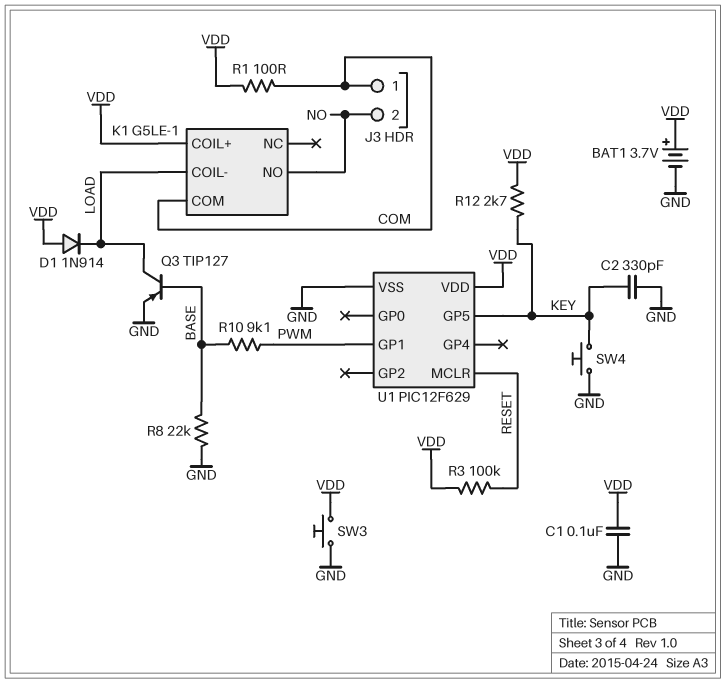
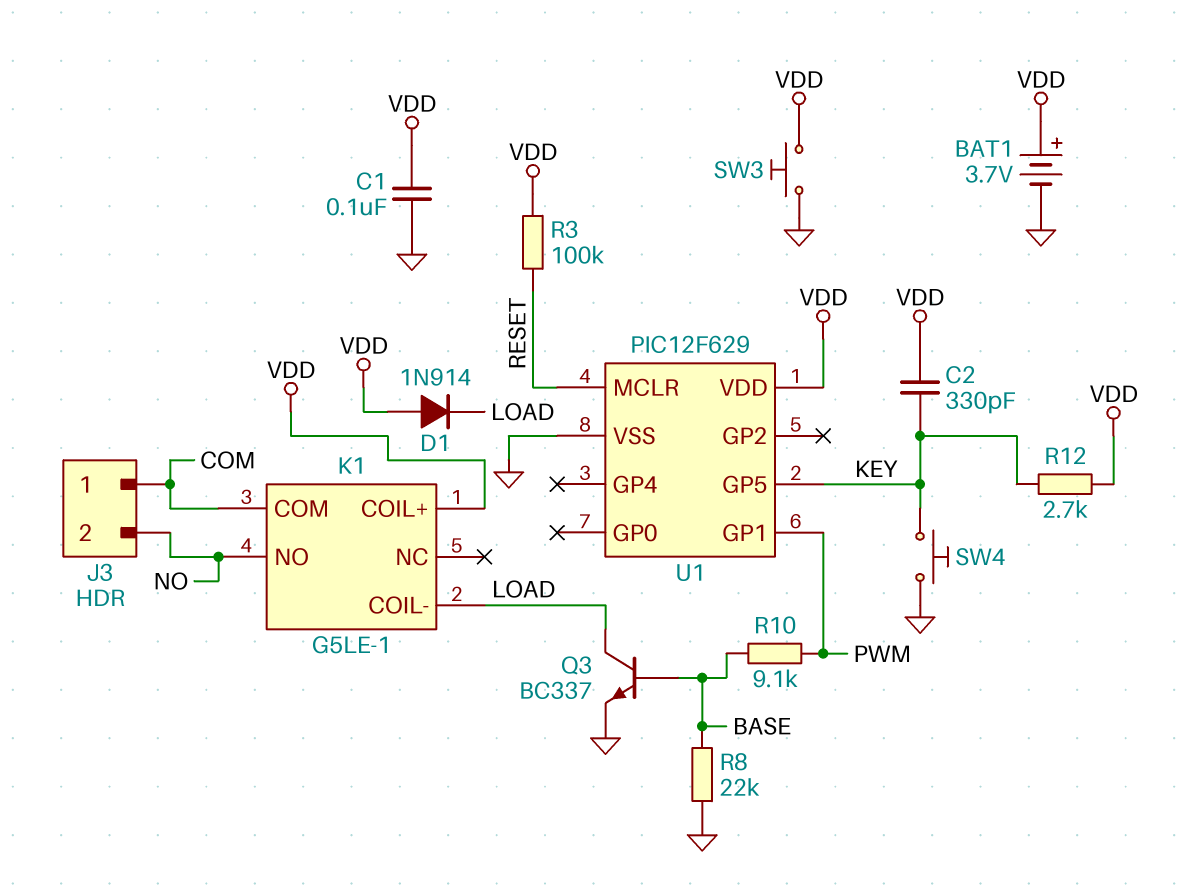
C2: 330pF (GND, KEY) -> 330pF (KEY, VDD)
Q3: PNP TIP127 (B BASE, C LOAD, E GND) -> NPN BC337 (B BASE, C LOAD, E GND)
R1: 100 (COM, VDD) -> none

